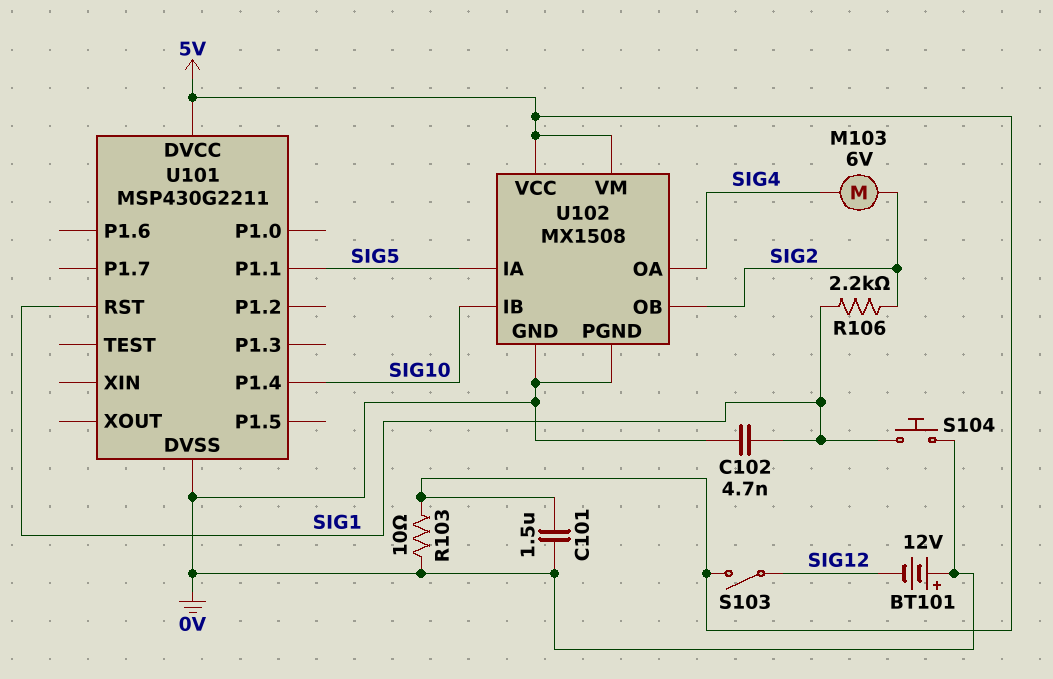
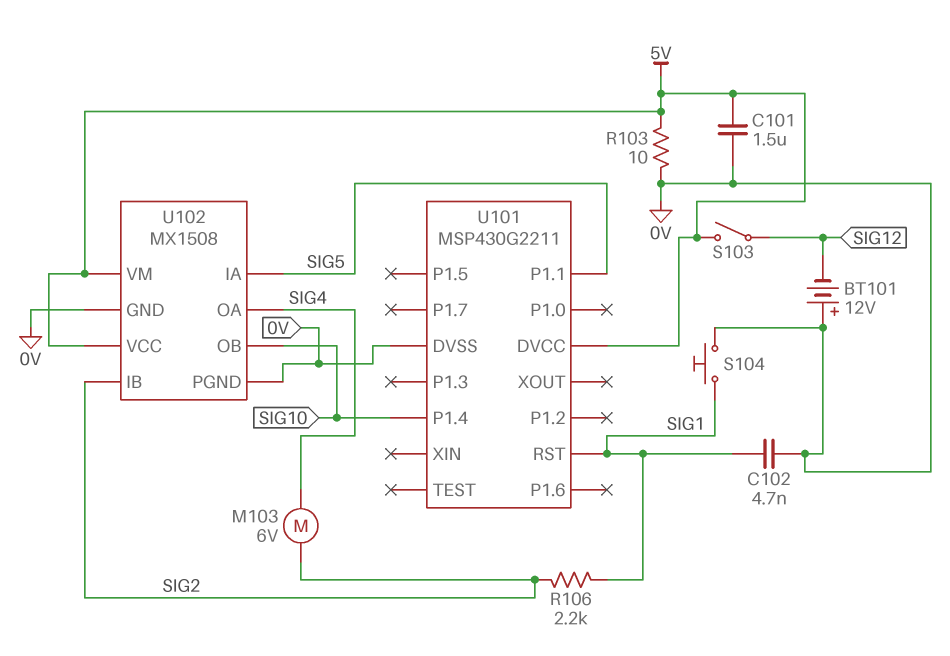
U102 pin IB: SIG10 -> SIG2
U102 pin OB: SIG2 -> SIG10

